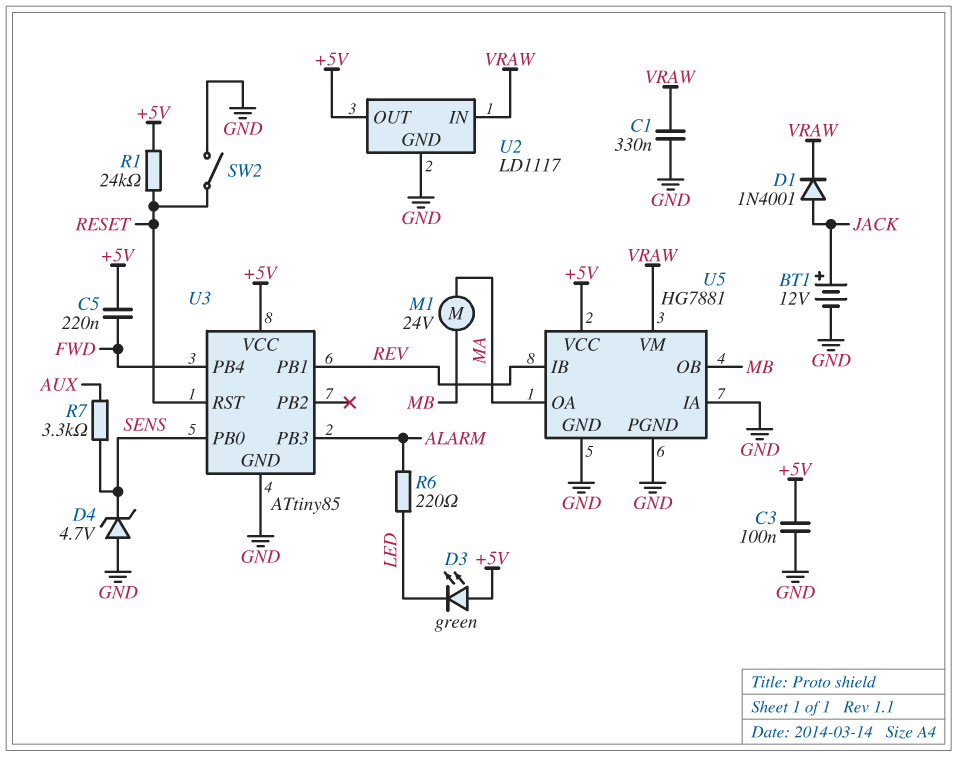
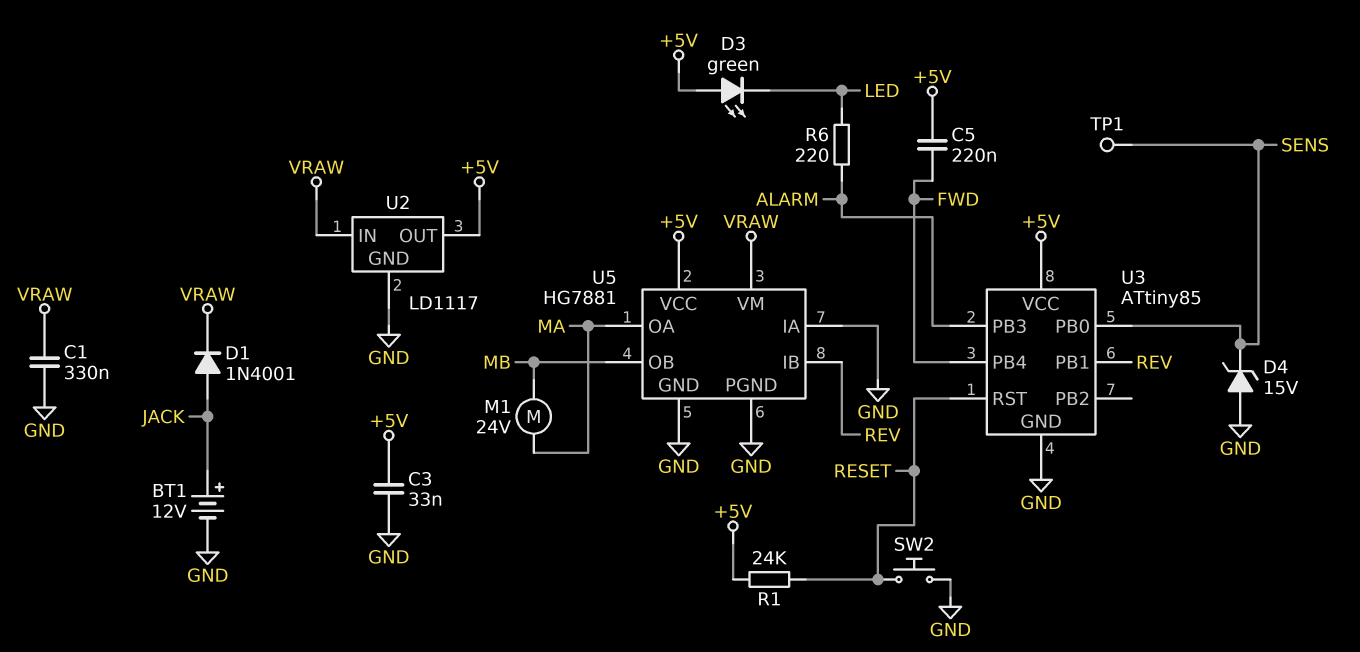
C3: 100nF (+5V, GND) -> 33nF (+5V, GND)
D4: zener 4.7V (A GND, K SENS) -> zener 15V (A GND, K SENS)
R7: 3.3k (AUX, SENS) -> none
SW2: switch (GND, RESET) -> button (GND, RESET)
TP1: none -> test point (SENS)

